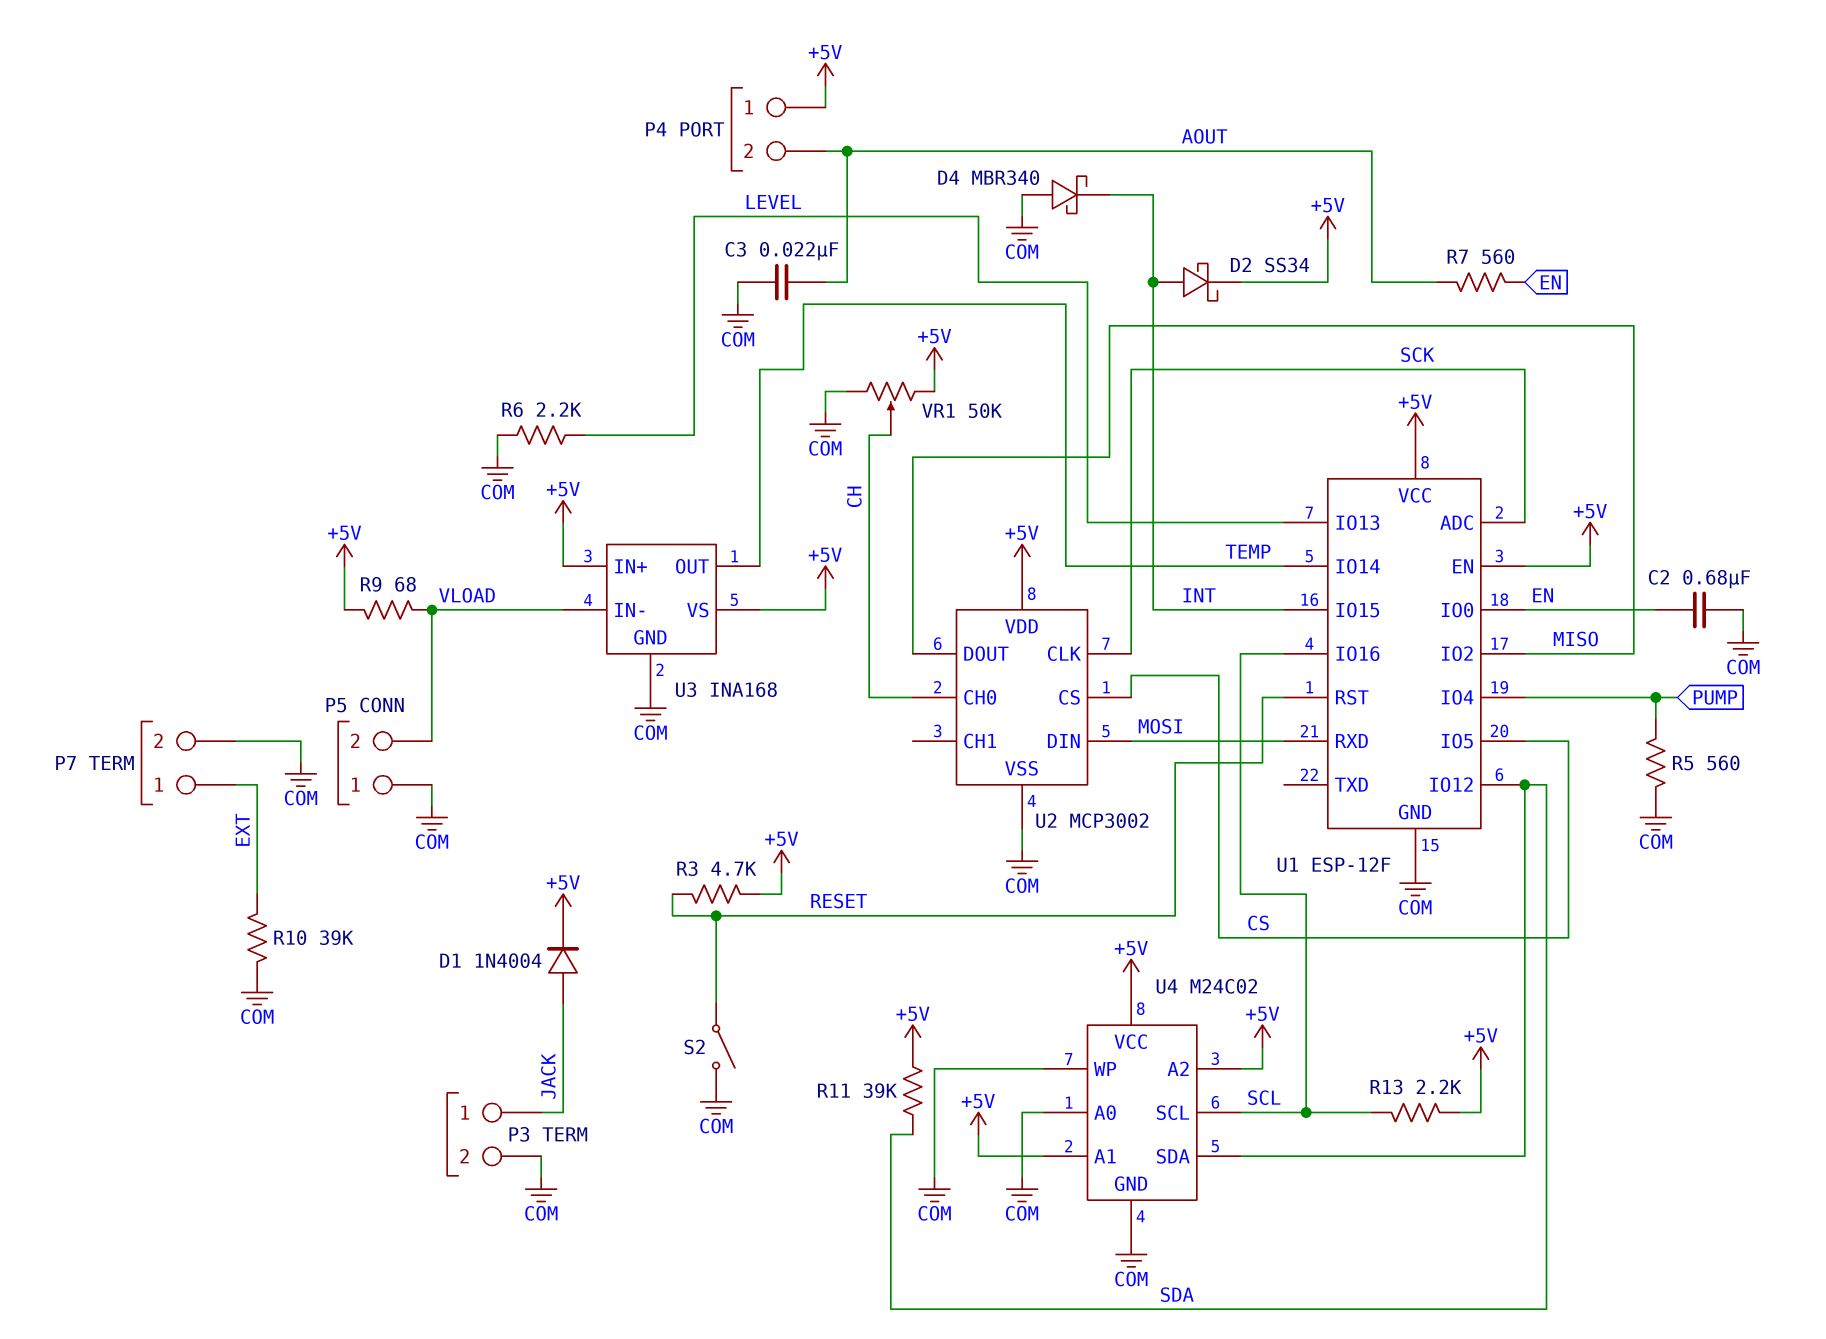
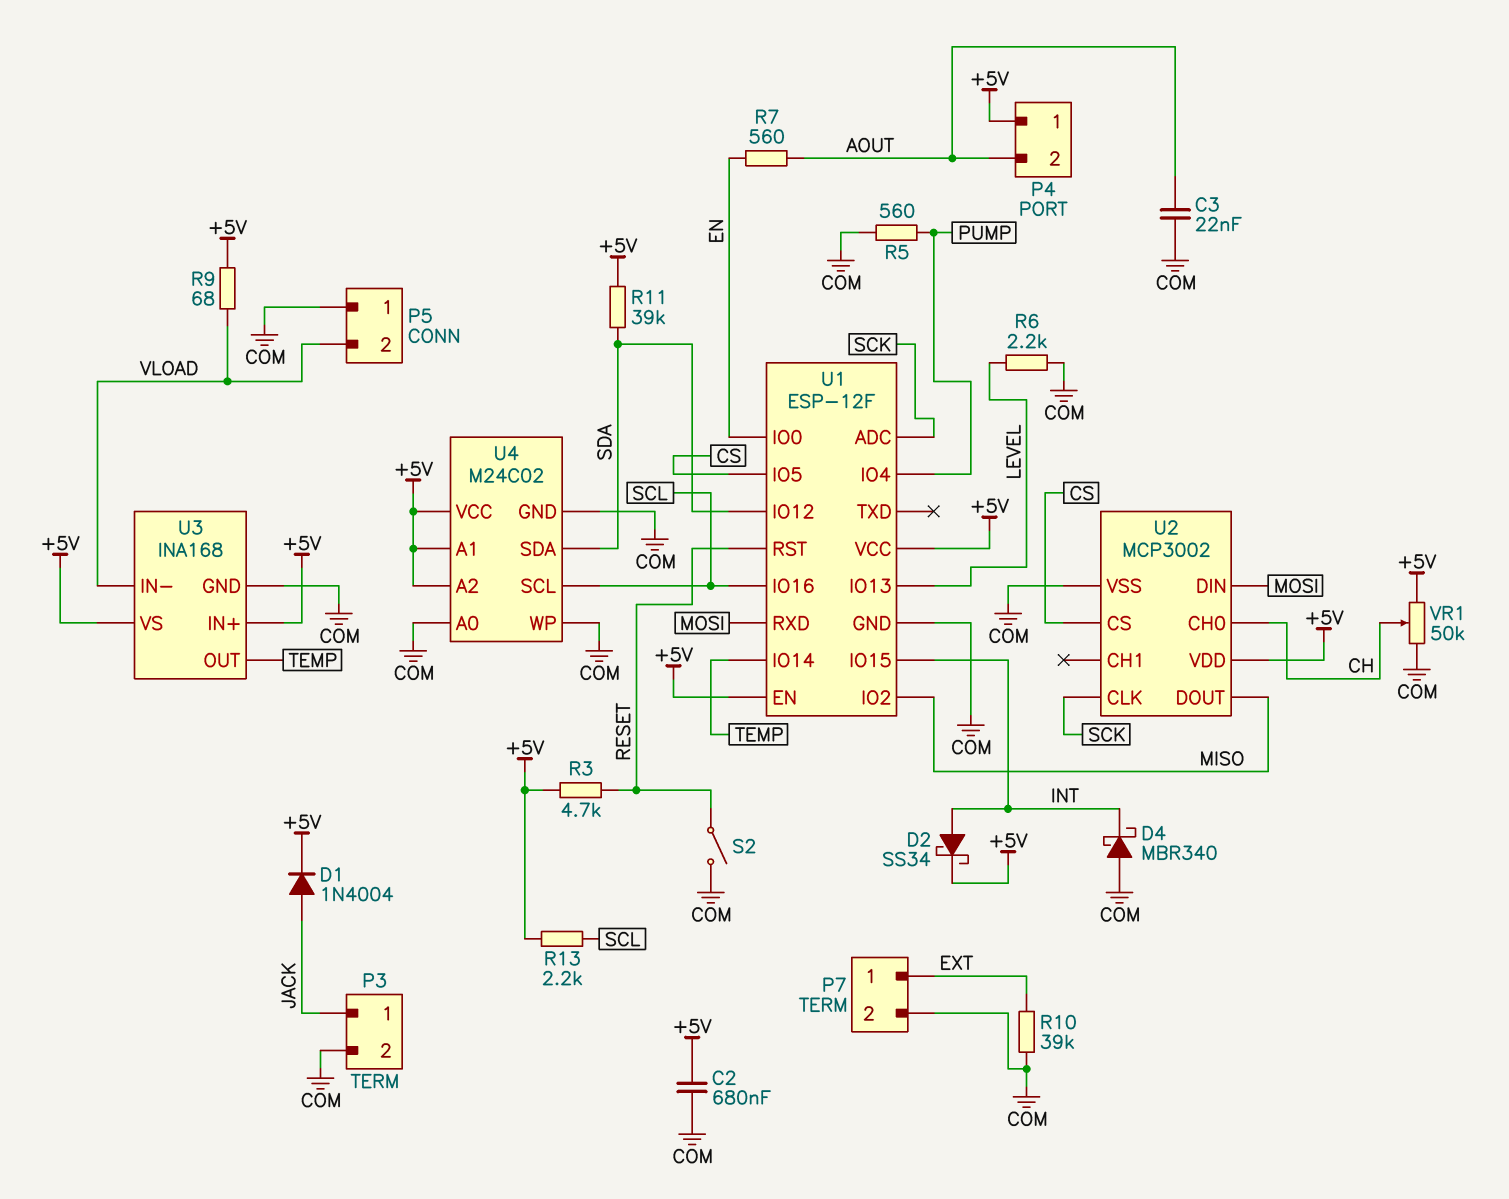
C2: 680nF (COM, EN) -> 680nF (+5V, COM)

